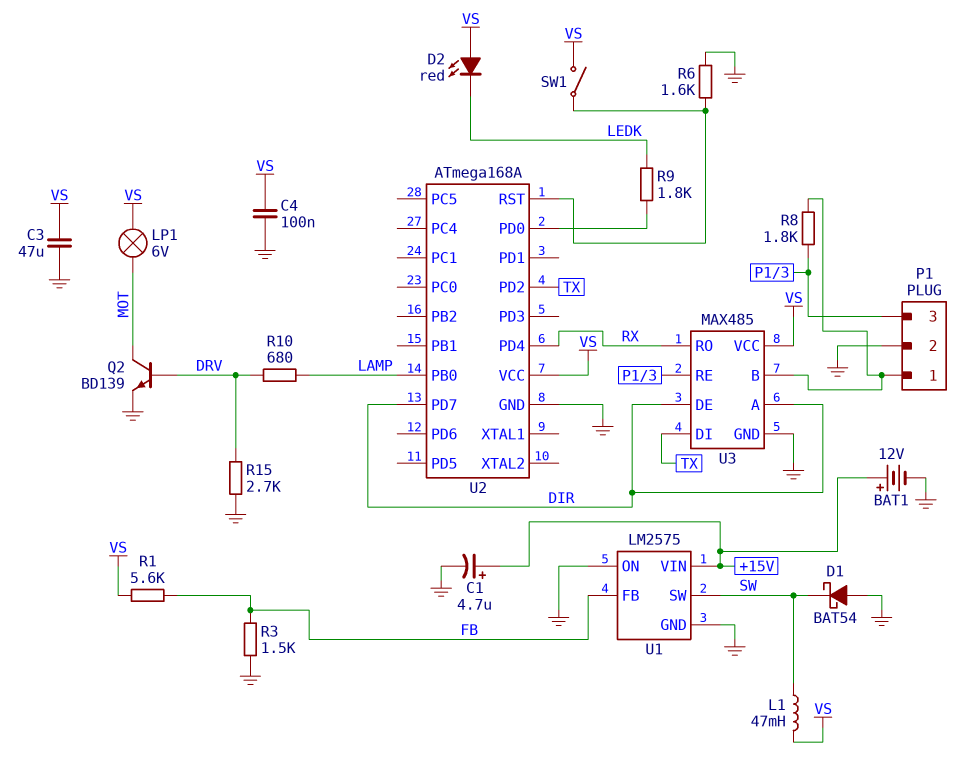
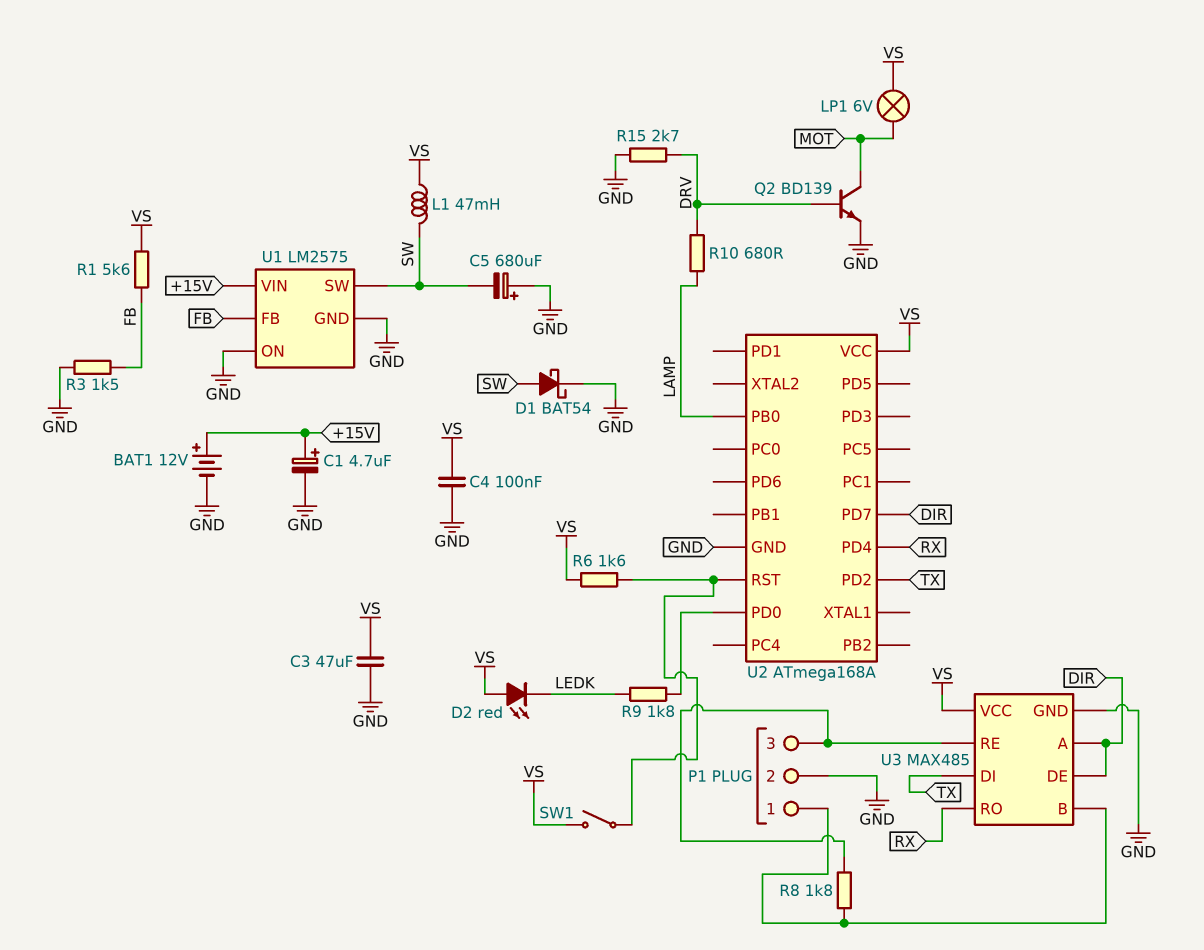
C5: none -> 680uF (plus GND, minus SW)
D1: schottky BAT54 (A GND, K SW) -> schottky BAT54 (A SW, K GND)
R6: 1.6k (GND, U2/RST) -> 1.6k (U2/RST, VS)

